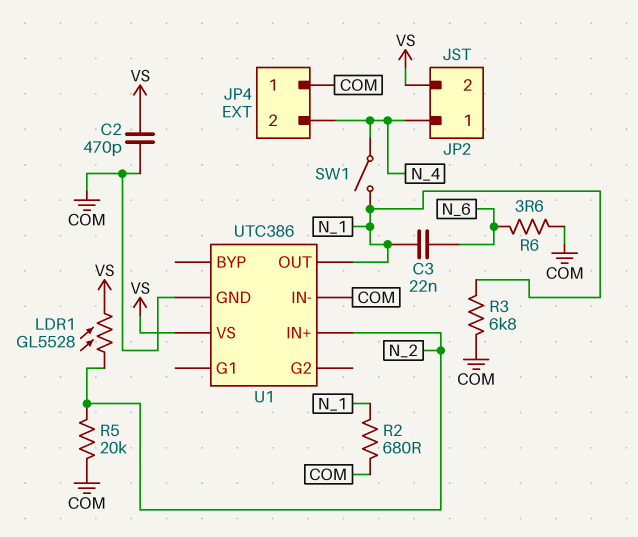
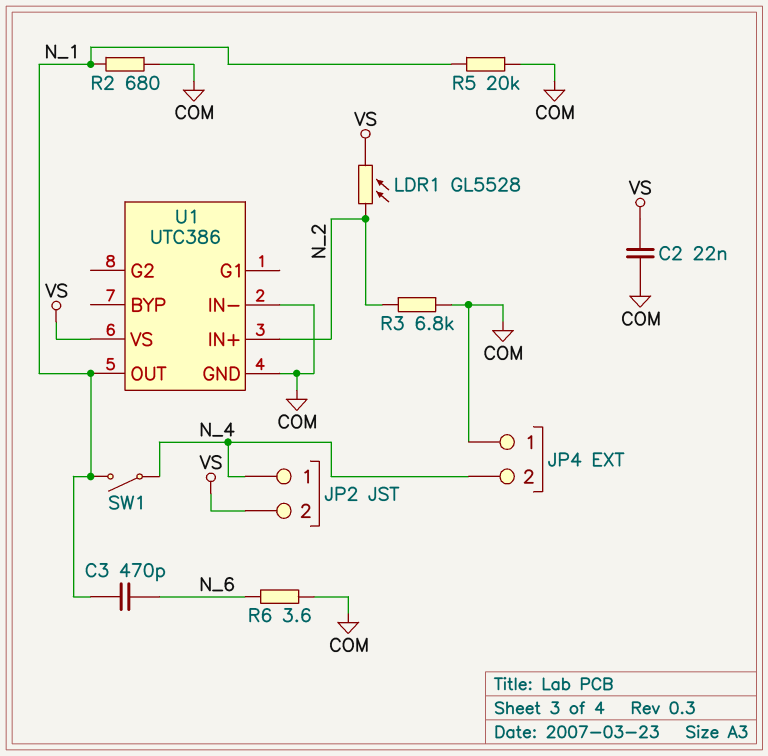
C2: 470pF (COM, VS) -> 22nF (COM, VS)
C3: 22nF (N_1, N_6) -> 470pF (N_1, N_6)
R3: 6.8k (COM, N_1) -> 6.8k (COM, N_2)
R5: 20k (COM, N_2) -> 20k (COM, N_1)

